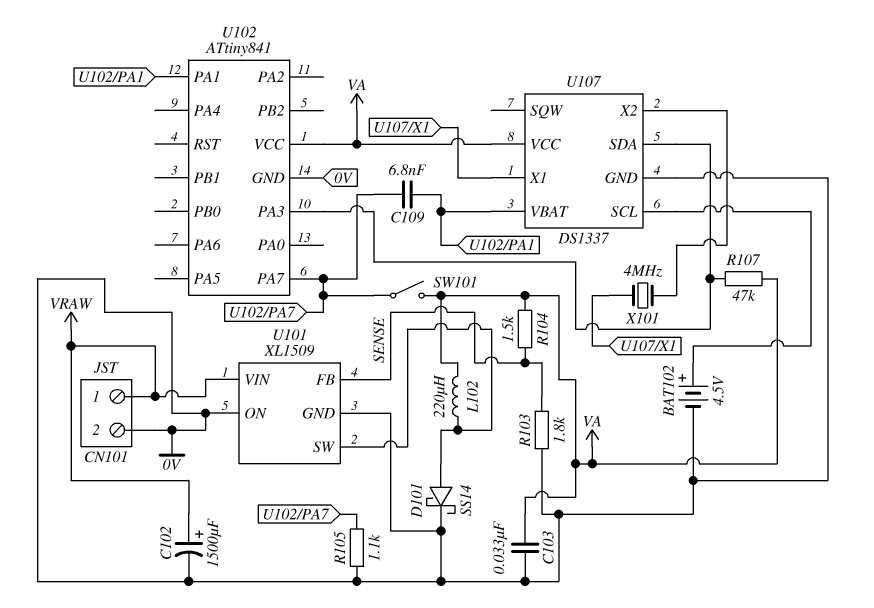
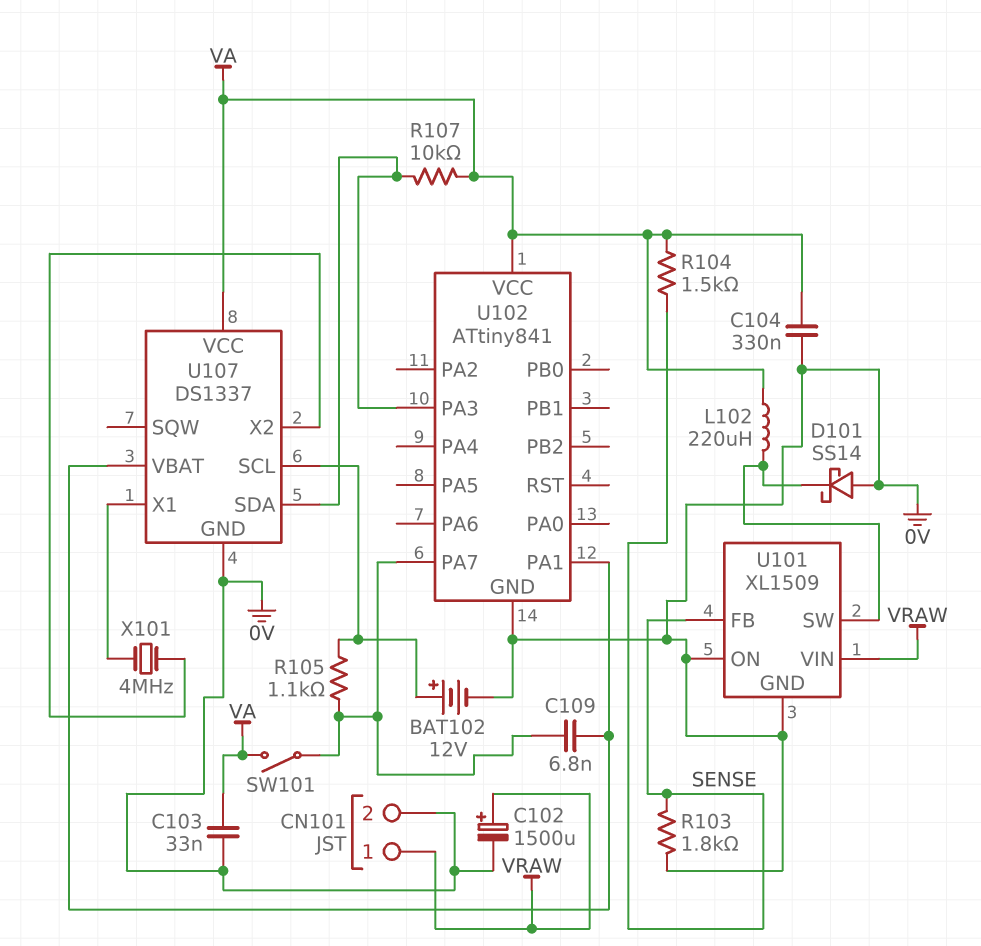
BAT102: 4.5V (plus U107/SCL, minus 0V) -> 12V (plus U107/SCL, minus 0V)
C104: none -> 330nF (0V, VA)
D101: schottky SS14 (A U101/SW, K 0V) -> schottky SS14 (A 0V, K U101/SW)
R105: 1.1k (0V, U102/PA7) -> 1.1k (U102/PA7, U107/SCL)
R107: 47k (U102/PA3, VA) -> 10k (U102/PA3, VA)

